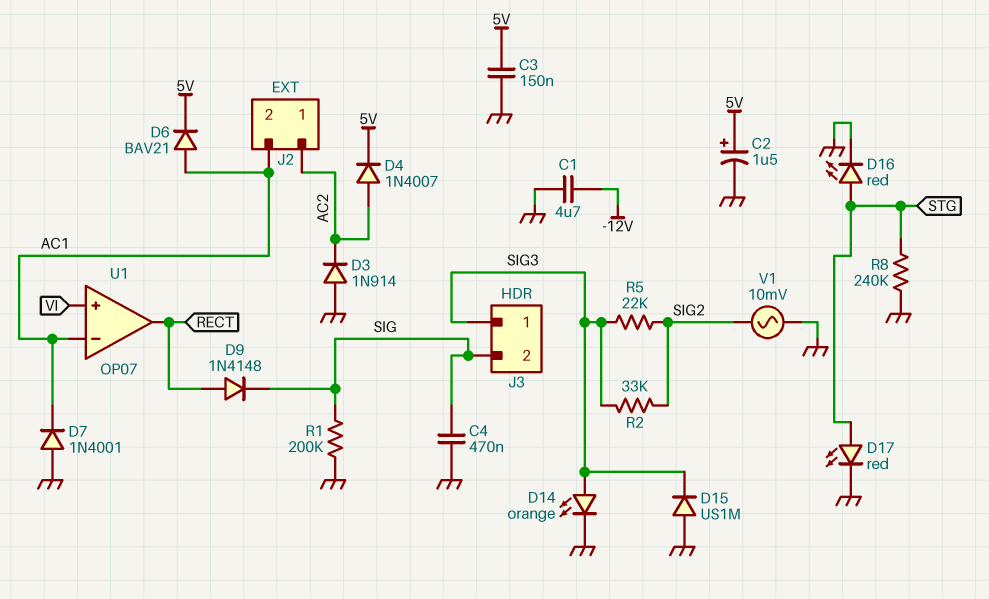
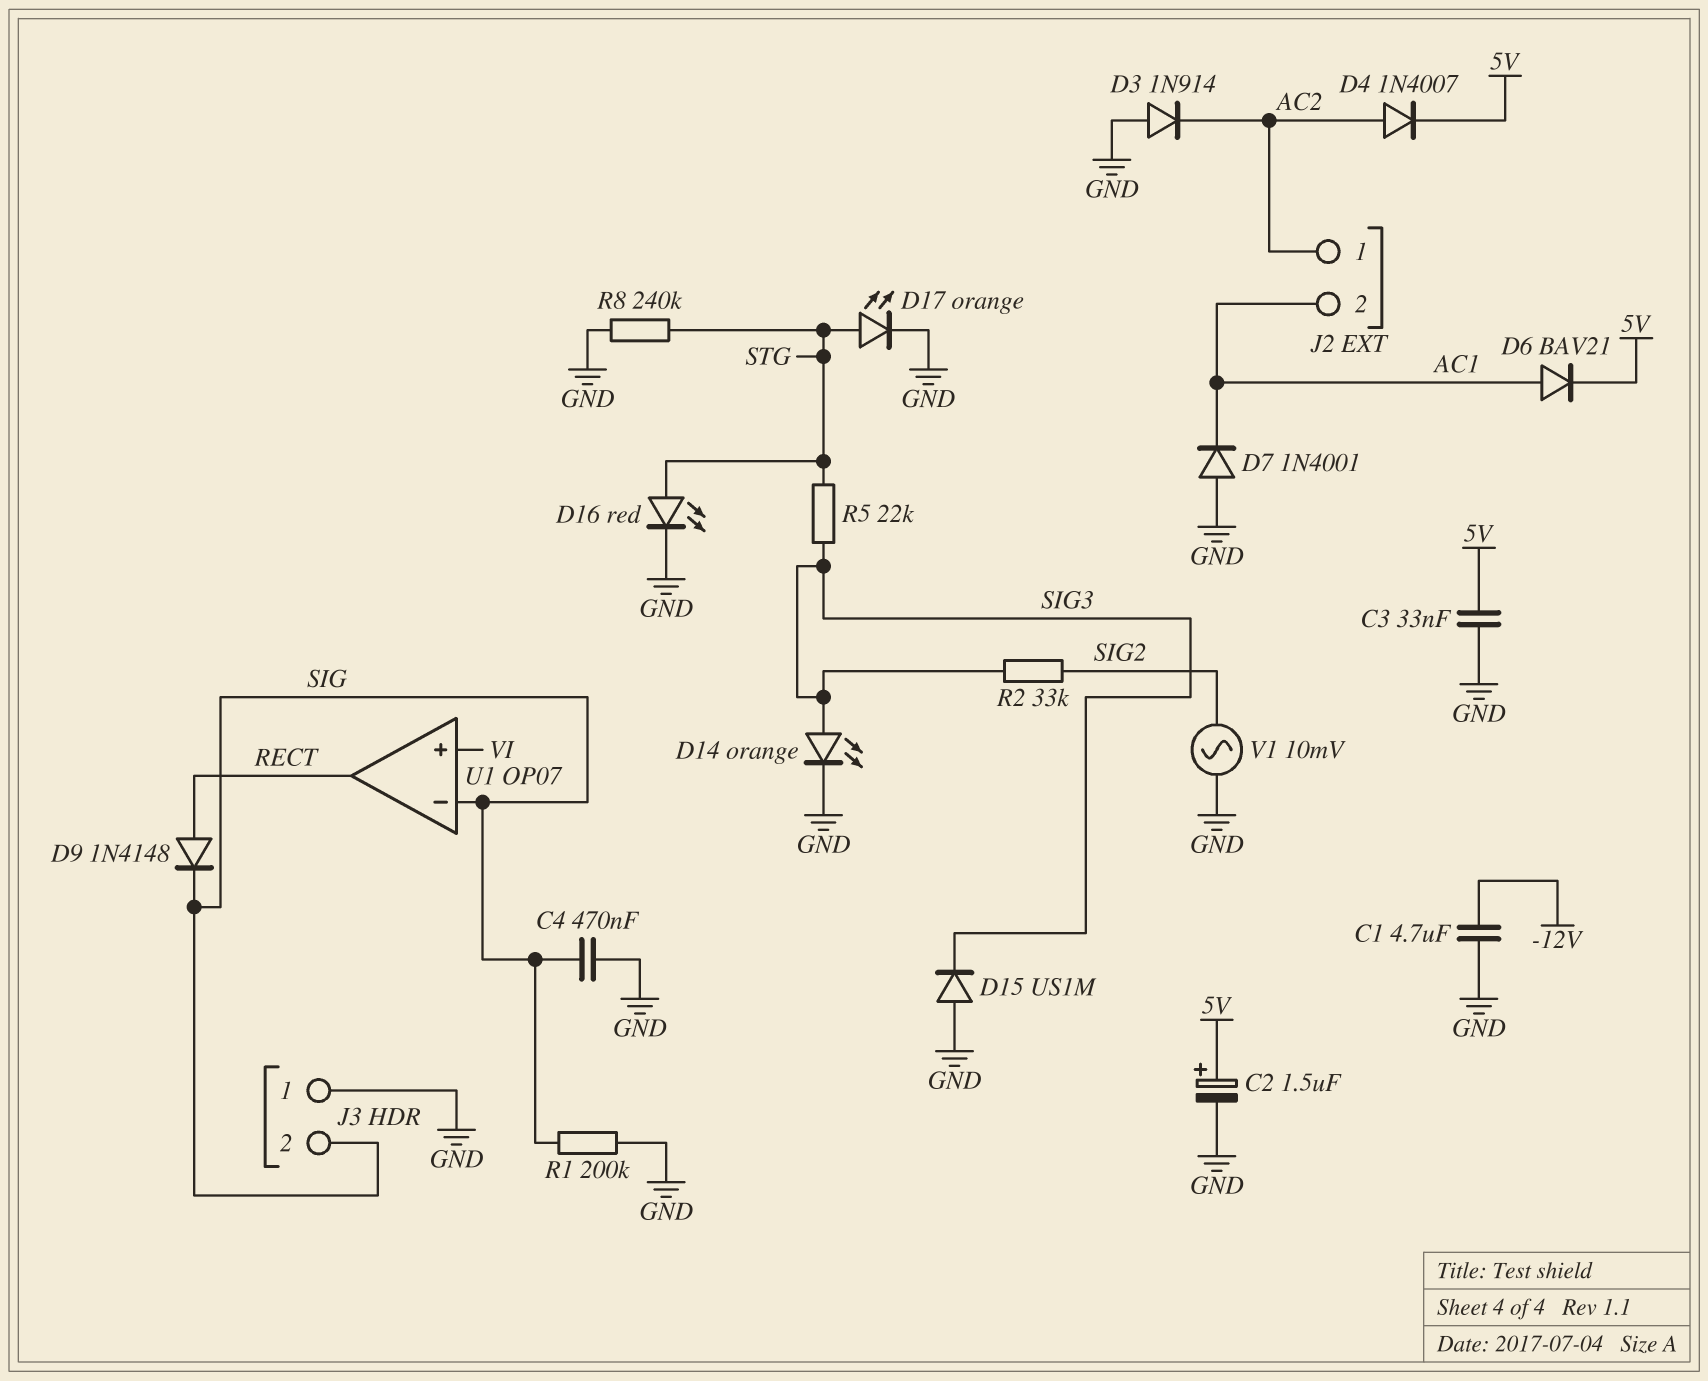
C3: 150nF (5V, GND) -> 33nF (5V, GND)
D17: LED red (A STG, K GND) -> LED orange (A STG, K GND)
J3 pin 1: SIG3 -> GND
R5: 22k (SIG2, SIG3) -> 22k (SIG3, STG)
U1 pin in-: AC1 -> SIG

